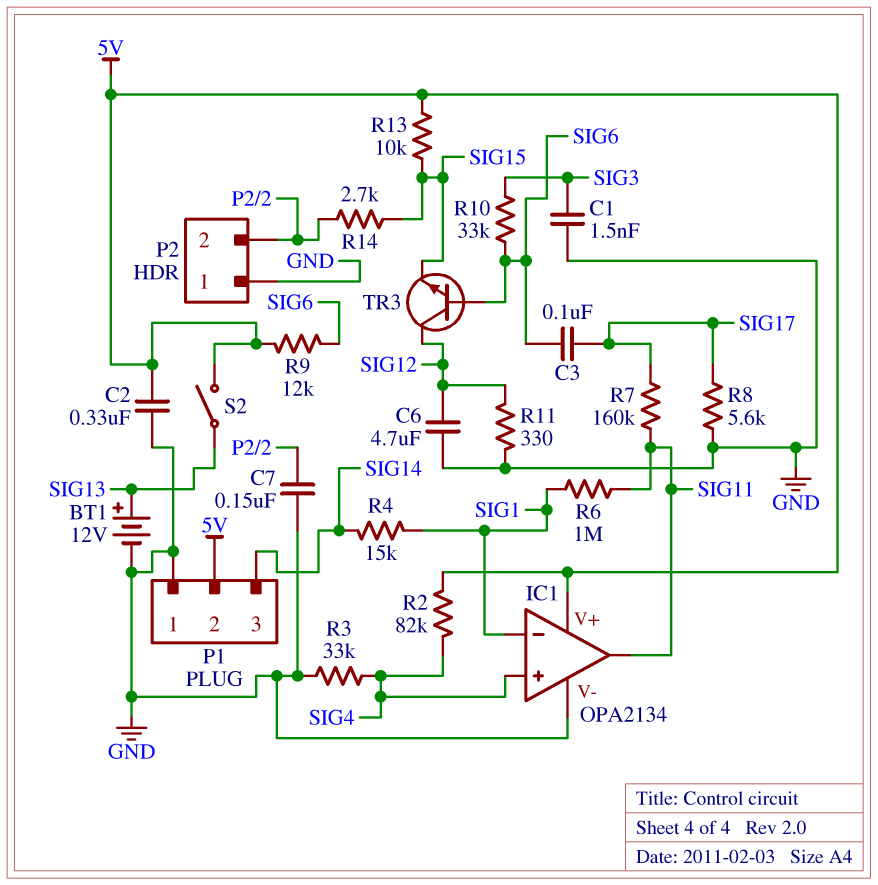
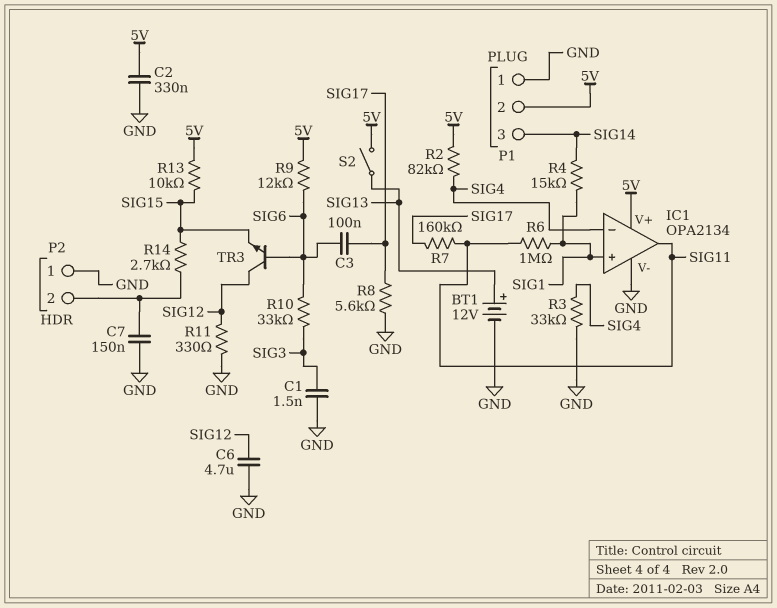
IC1 pin in+: SIG4 -> SIG1
IC1 pin in-: SIG1 -> SIG4

